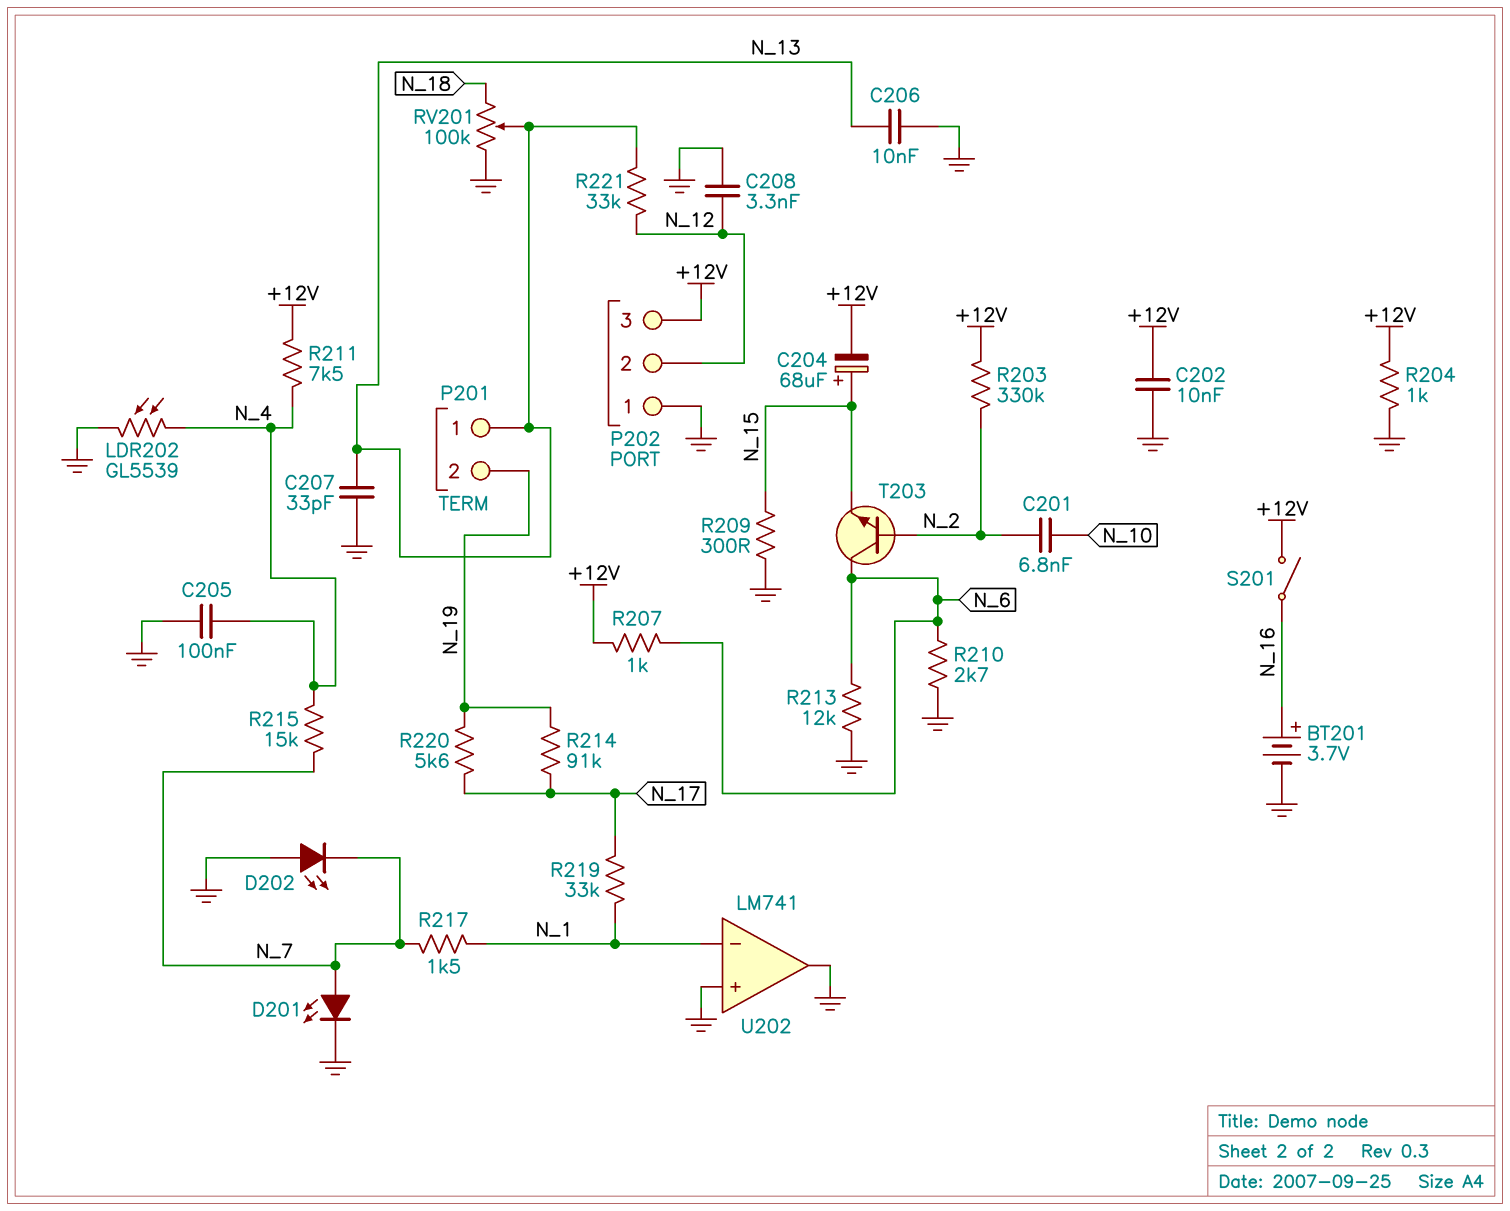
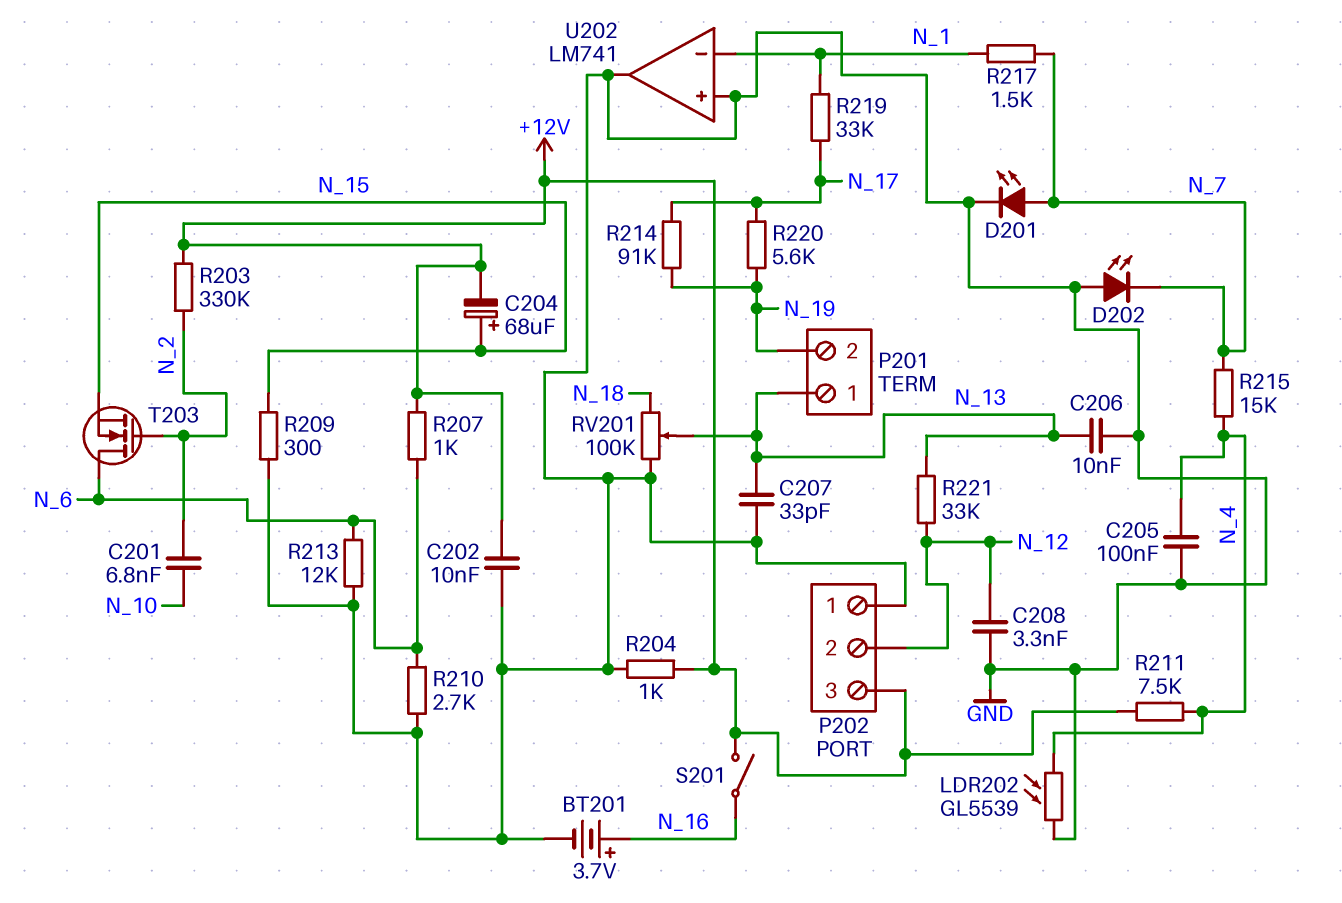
T203: NPN (B N_2, C N_6, E N_15) -> NMOS (G N_2, D N_6, S N_15)

